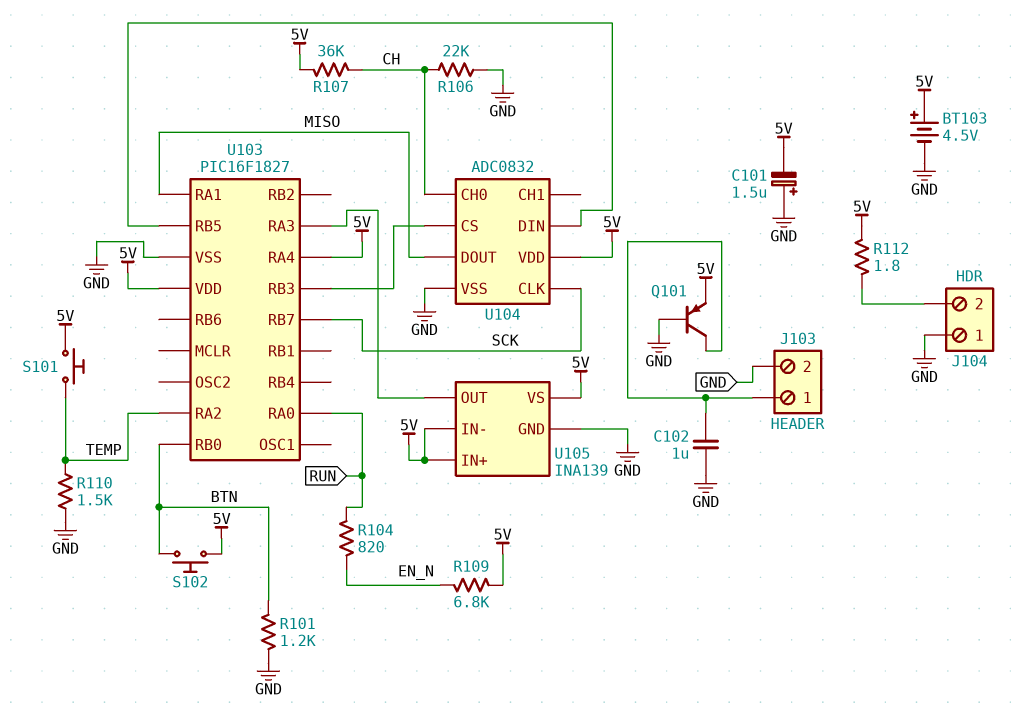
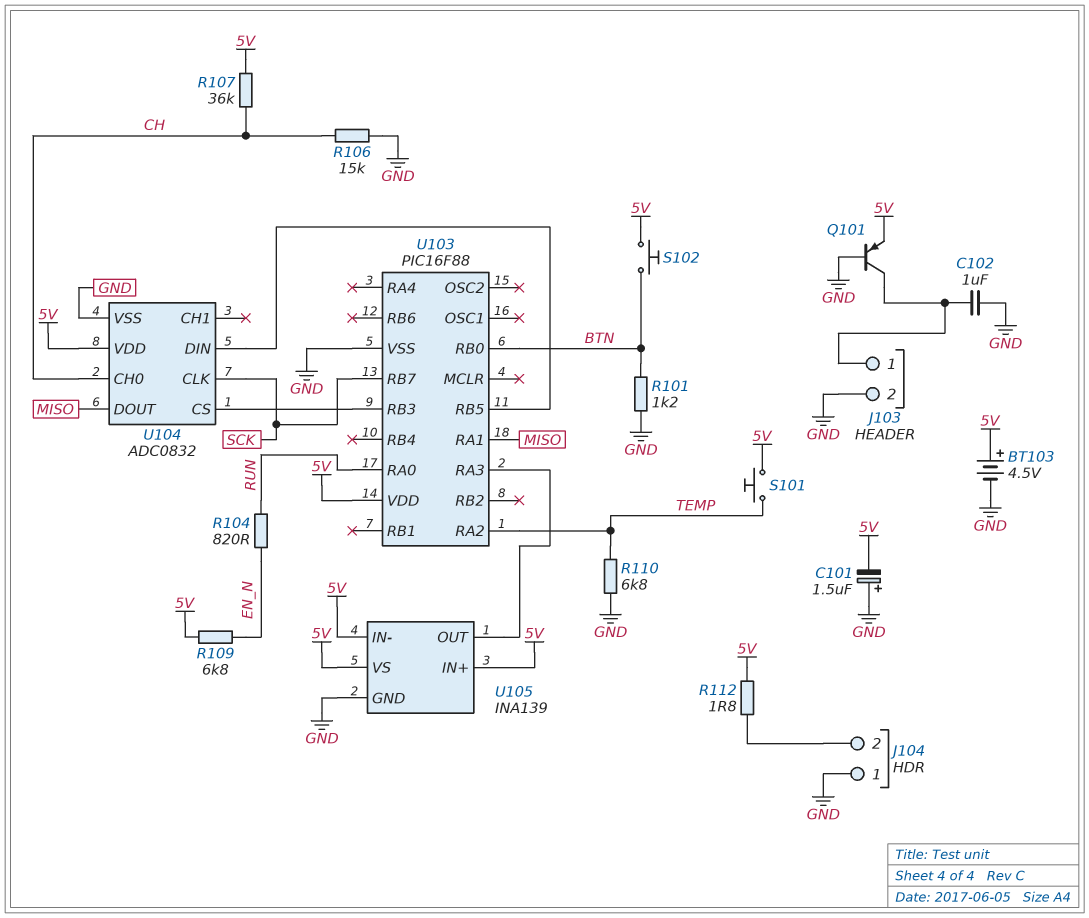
R106: 22k (CH, GND) -> 15k (CH, GND)
R110: 1.5k (GND, TEMP) -> 6.8k (GND, TEMP)
U103: PIC16F1827 -> PIC16F88
U103 pin RA4: 5V -> none

